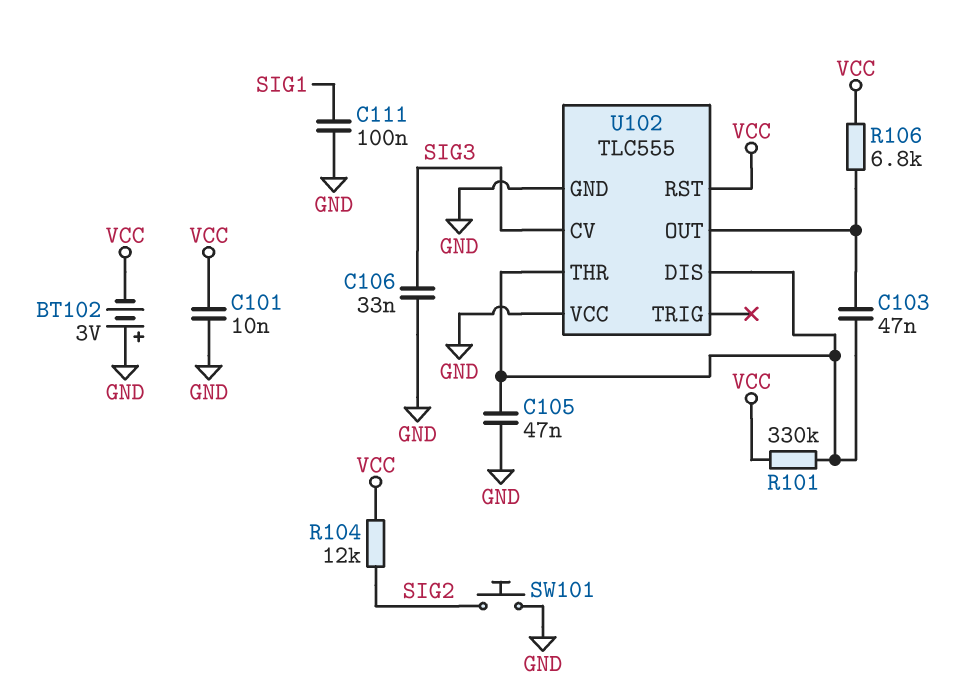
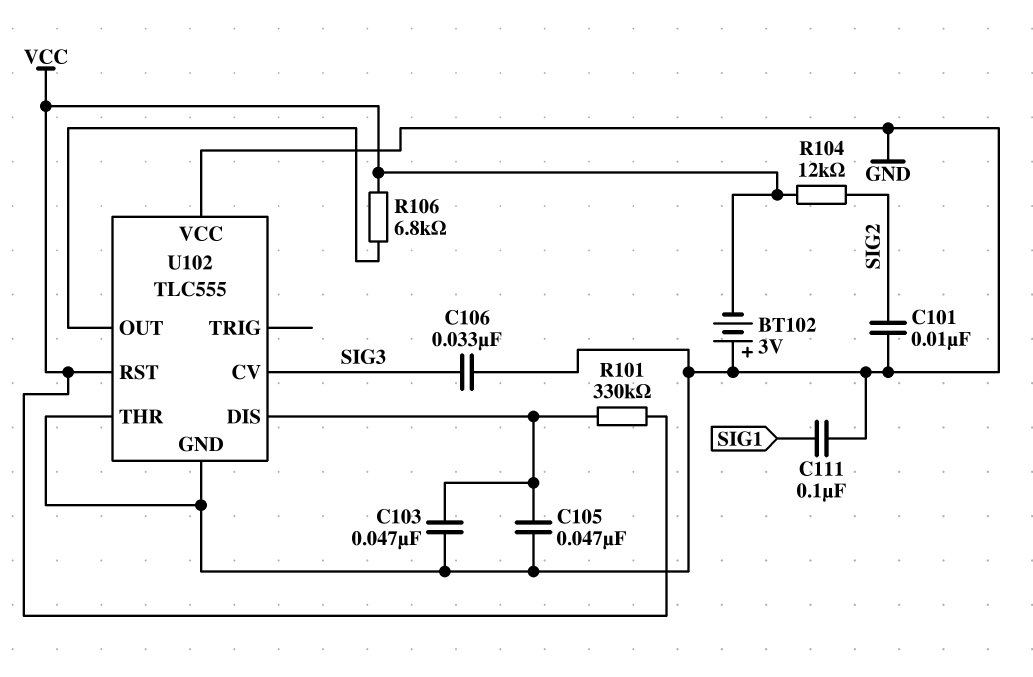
C101: 10nF (GND, VCC) -> 10nF (GND, SIG2)
C103: 47nF (U102/DIS, U102/OUT) -> 47nF (GND, U102/DIS)
SW101: button (GND, SIG2) -> none
U102 pin THR: U102/DIS -> GND

